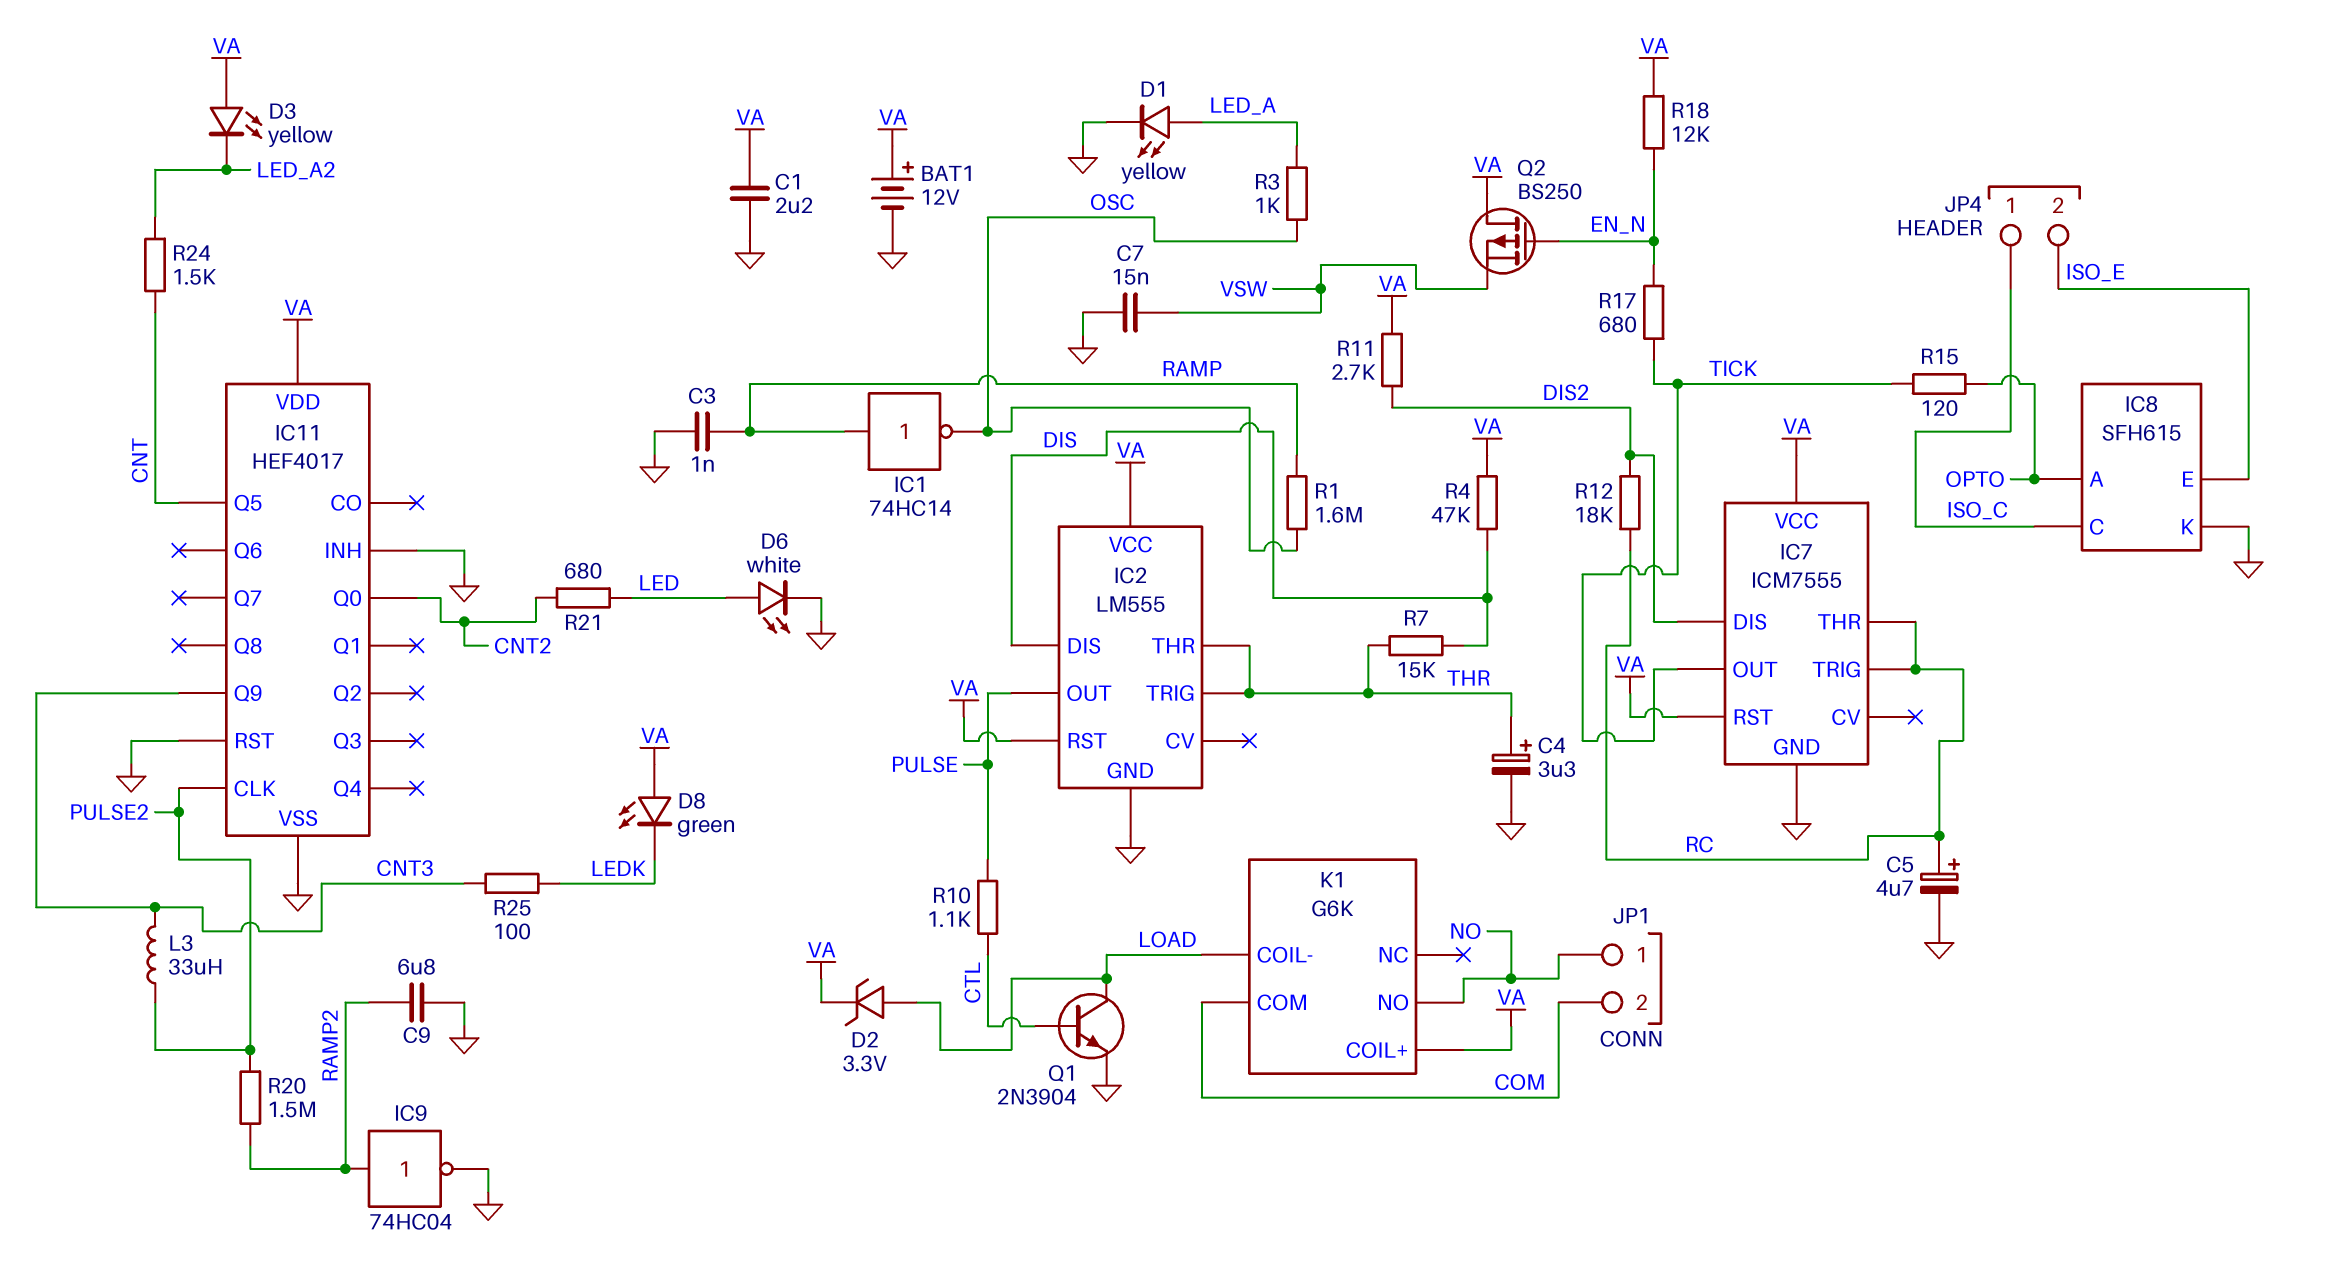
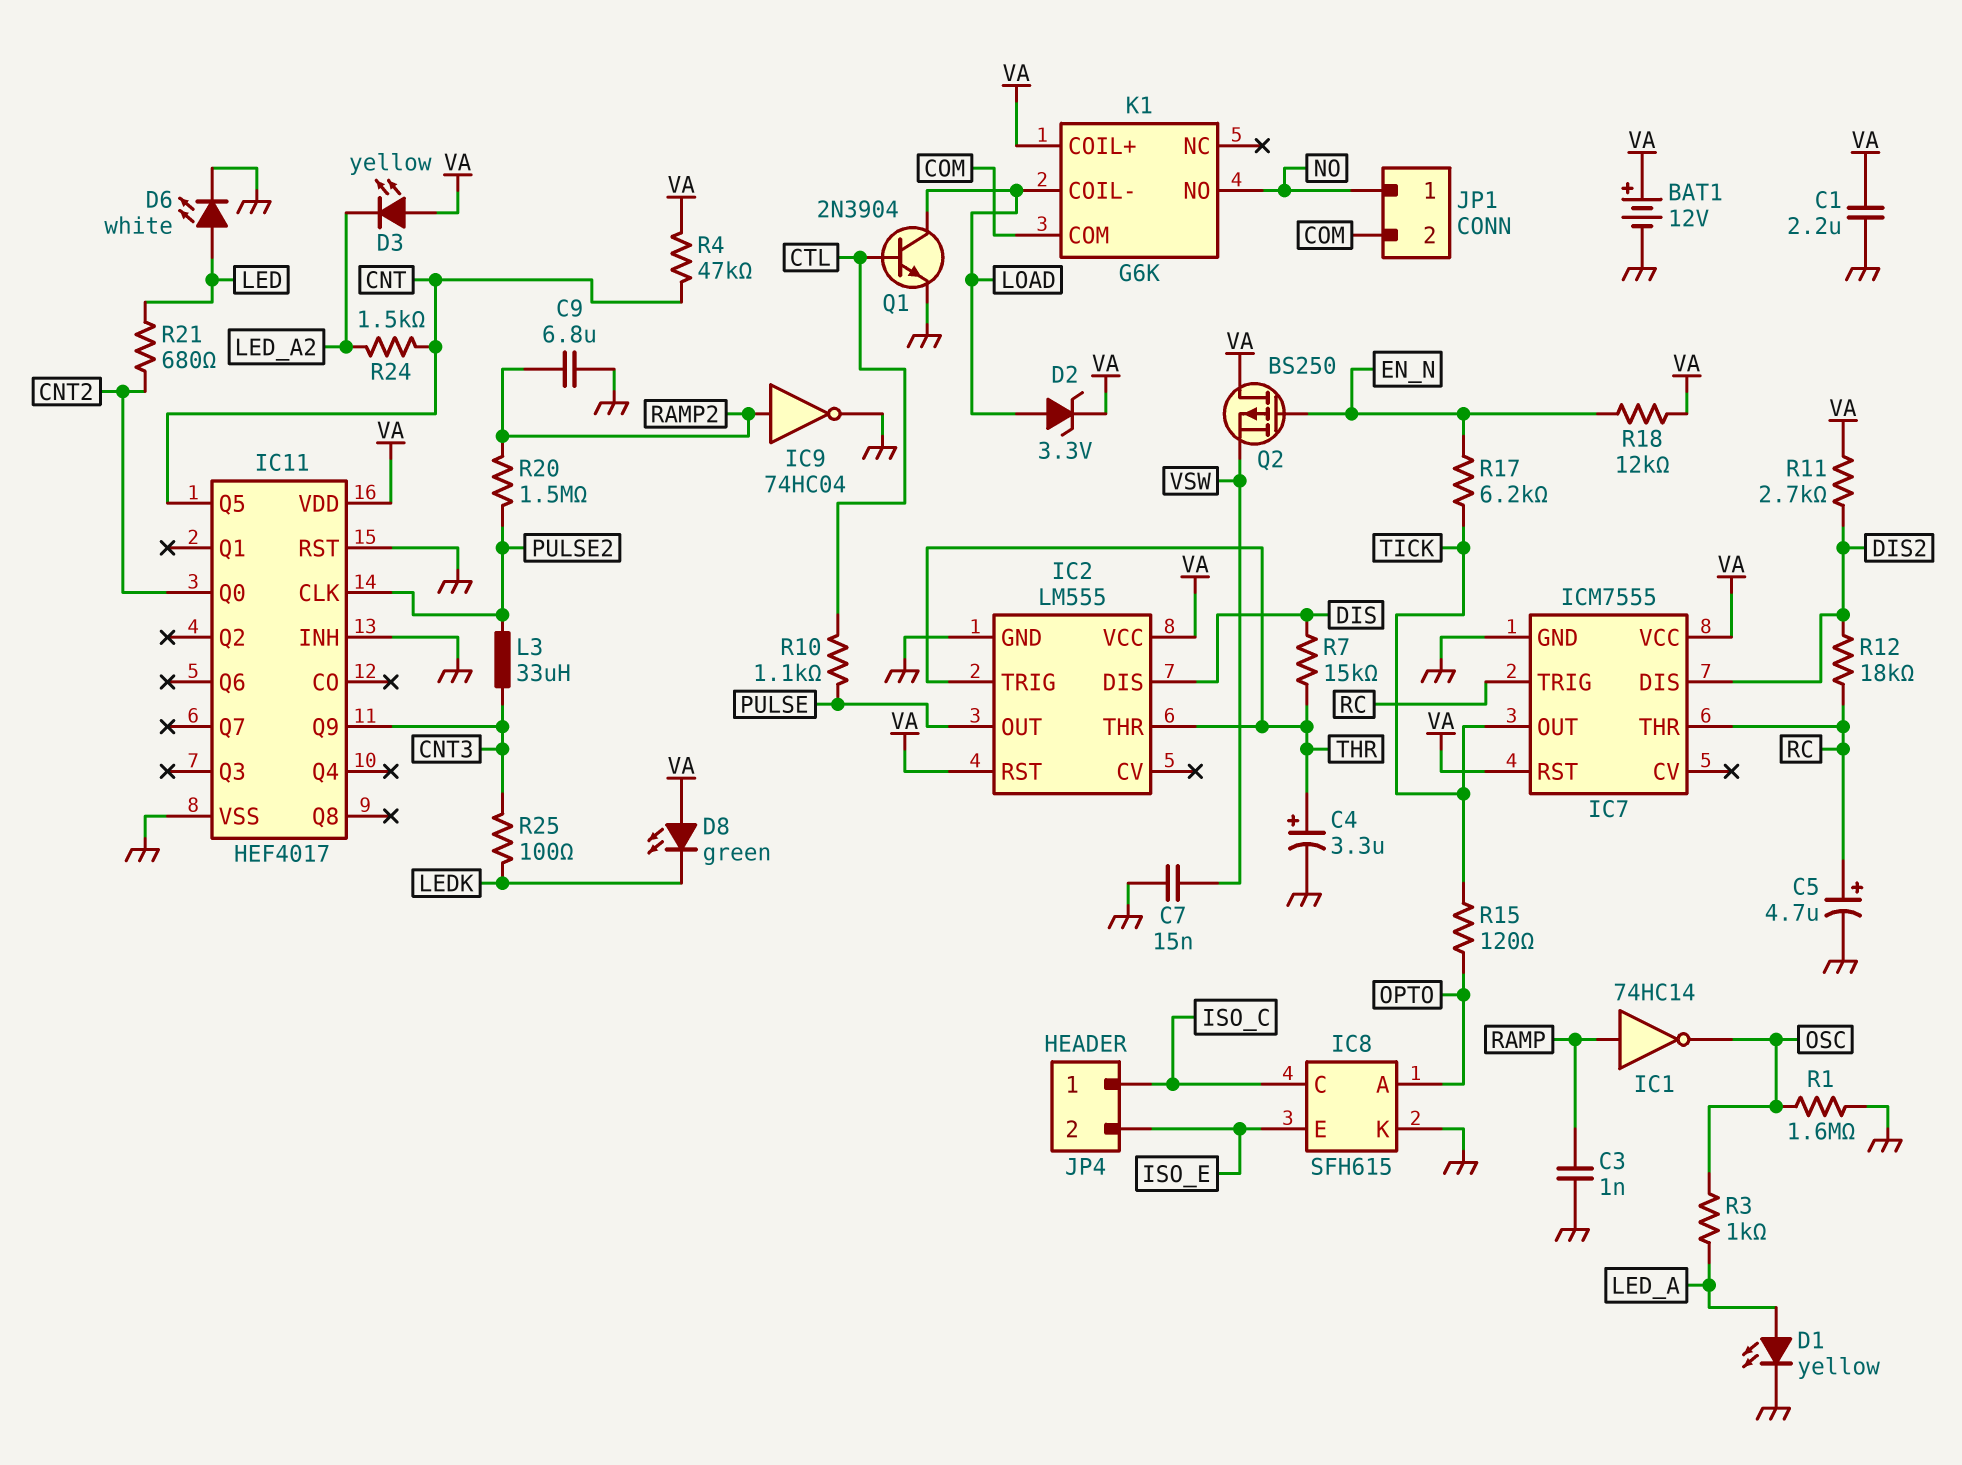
R1: 1.6M (OSC, RAMP) -> 1.6M (GND, OSC)
R4: 47k (DIS, VA) -> 47k (CNT, VA)
R17: 680 (EN_N, TICK) -> 6.2k (EN_N, TICK)

